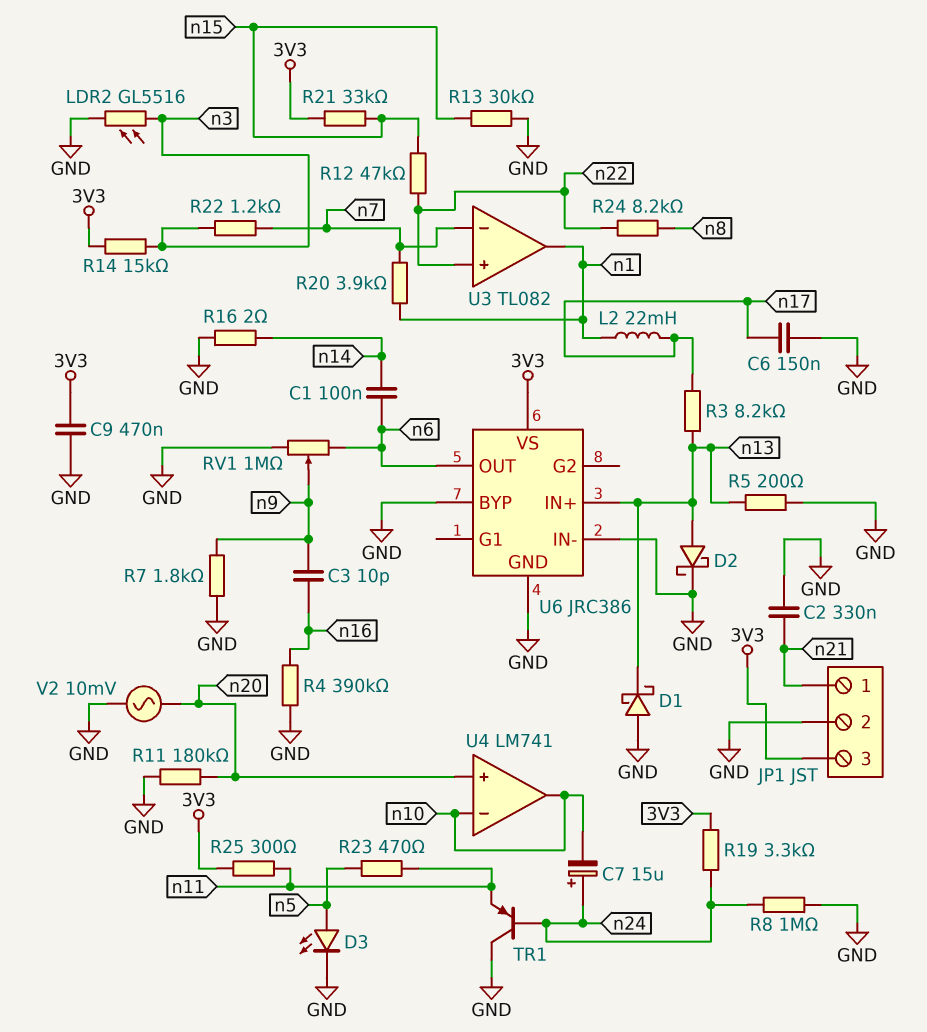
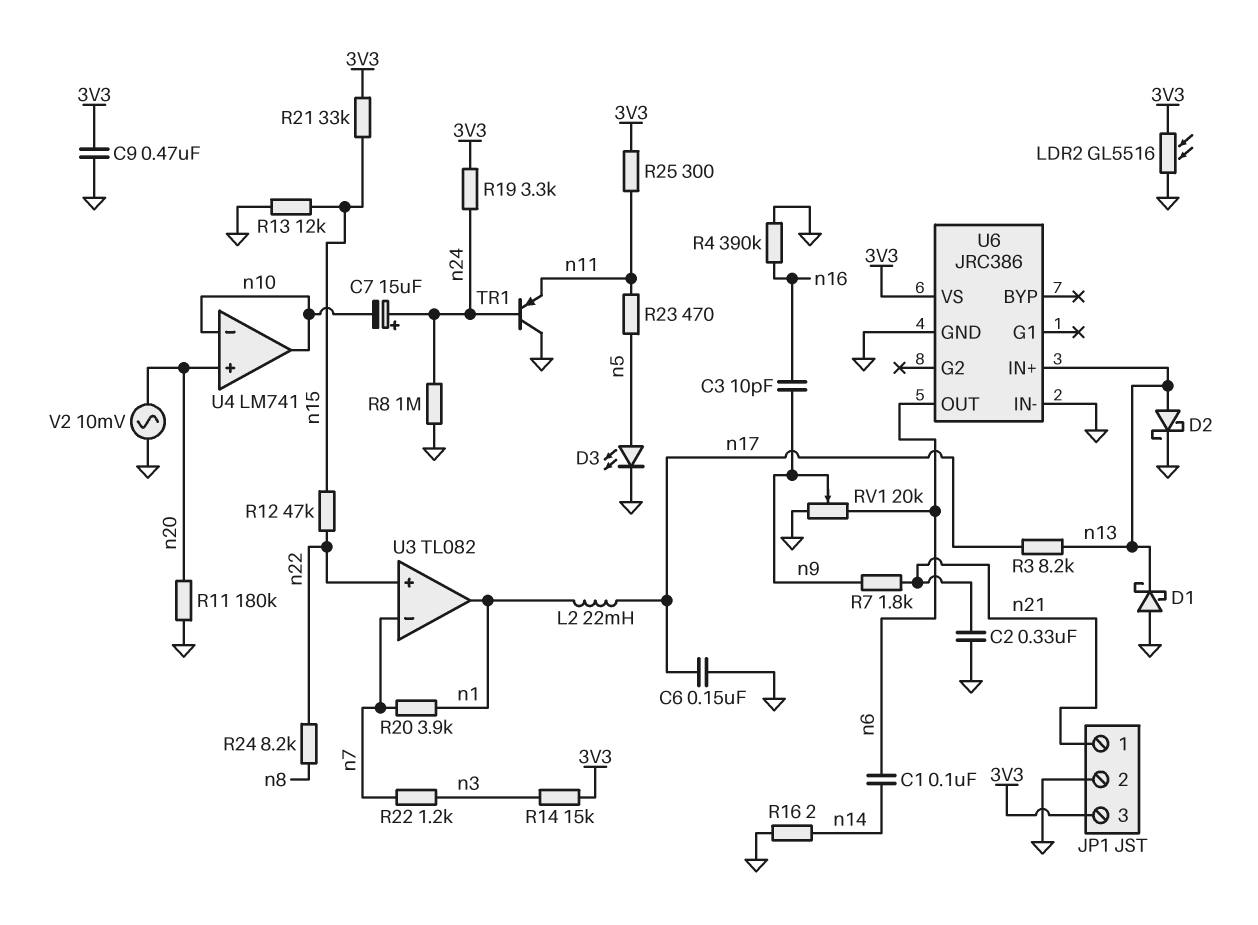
LDR2: GL5516 (GND, n3) -> GL5516 (3V3, GND)
R5: 200 (GND, n13) -> none
R7: 1.8k (GND, n9) -> 1.8k (n9, n21)
R13: 30k (GND, n15) -> 12k (GND, n15)
RV1: 1M (GND, n6, wiper n9) -> 20k (GND, n6, wiper n9)
U6 pin BYP: GND -> none

